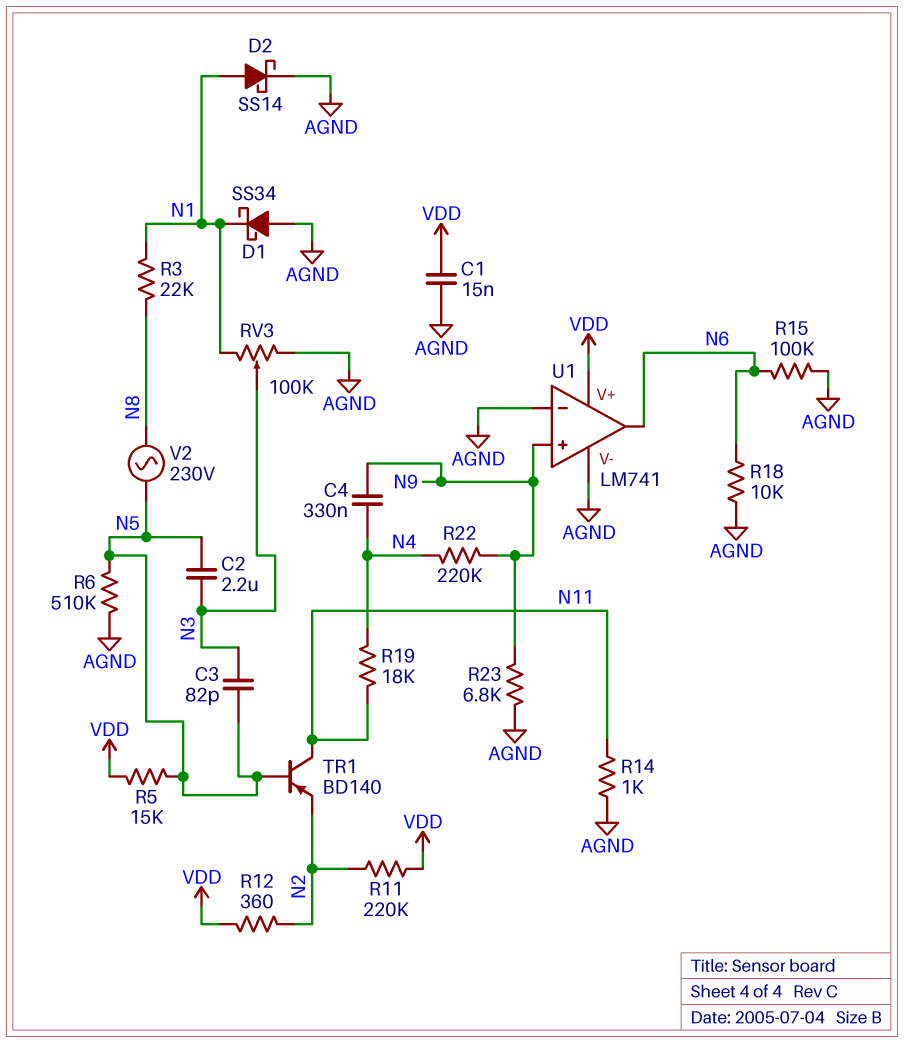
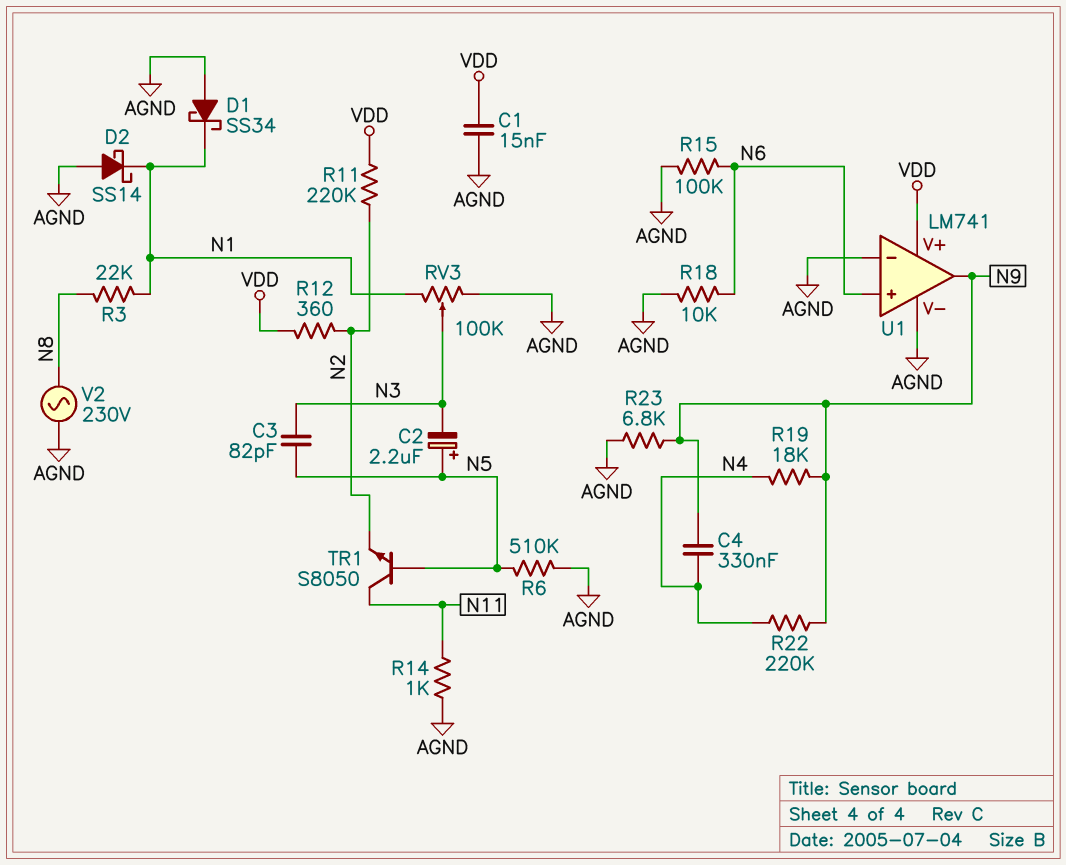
C2: 2.2uF (N3, N5) -> 2.2uF (plus N5, minus N3)
D2: schottky SS14 (A N1, K AGND) -> schottky SS14 (A AGND, K N1)
R5: 15k (N5, VDD) -> none
R19: 18k (N4, N11) -> 18k (N4, N9)
TR1: PNP BD140 (B N5, C N11, E N2) -> NPN S8050 (B N5, C N11, E N2)
U1 pin in+: N9 -> N6
U1 pin out: N6 -> N9
V2: AC 230V (N5, N8) -> AC 230V (AGND, N8)

